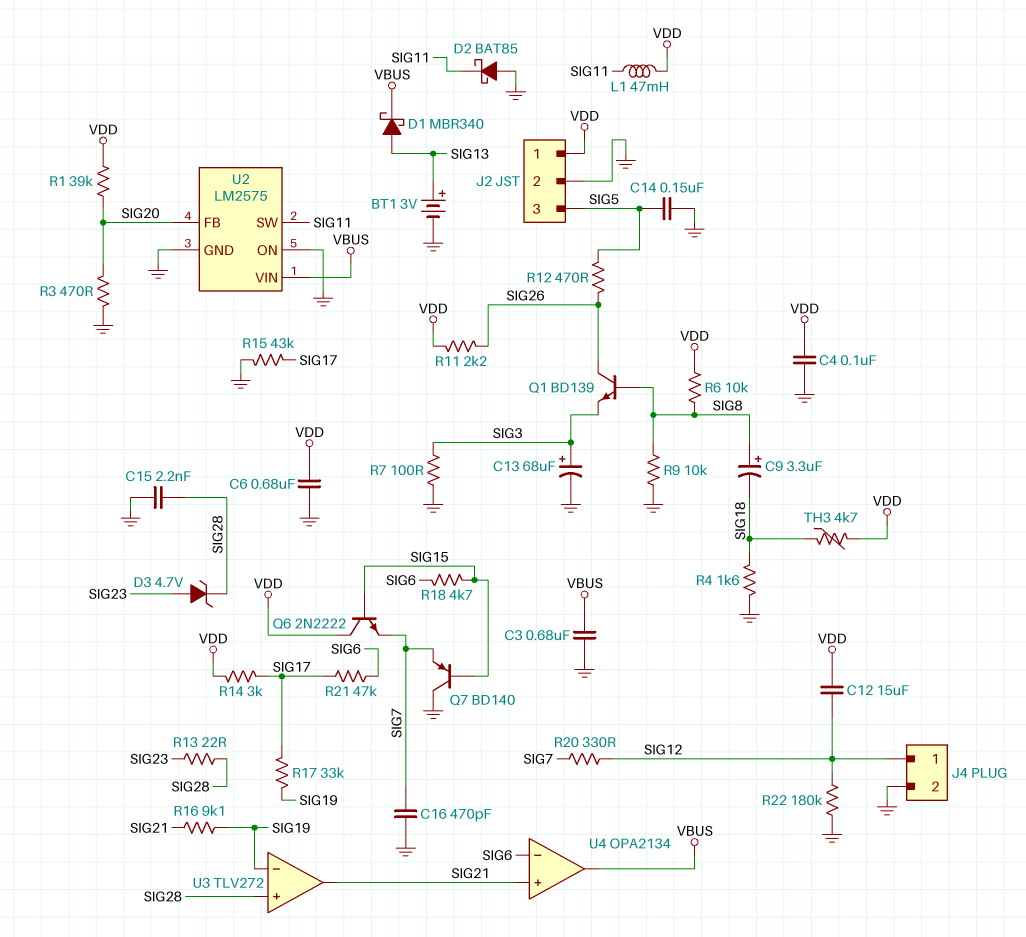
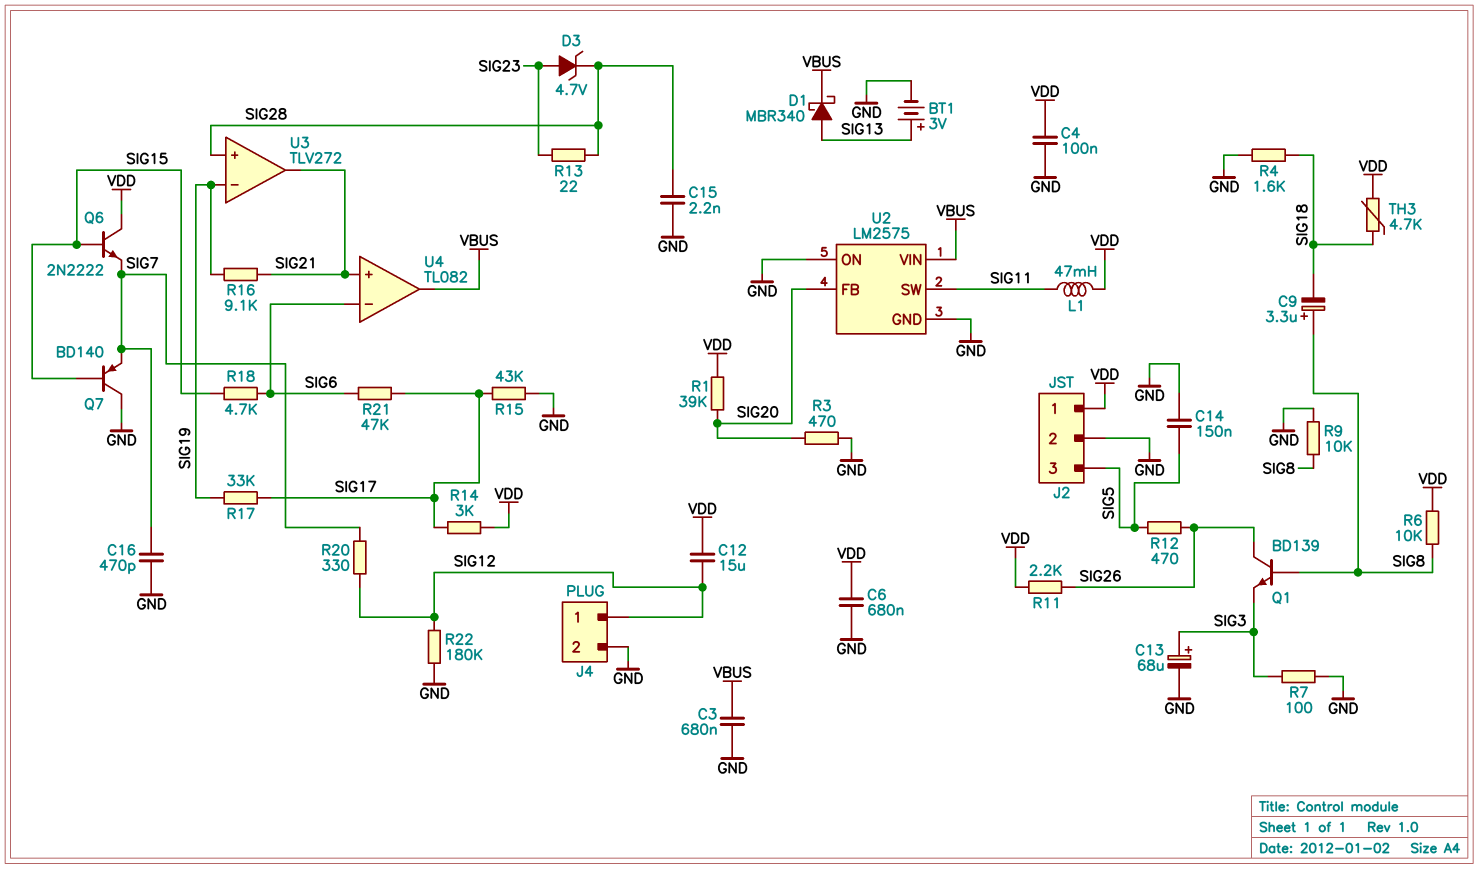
D2: schottky BAT85 (A GND, K SIG11) -> none
U4: OPA2134 -> TL082

